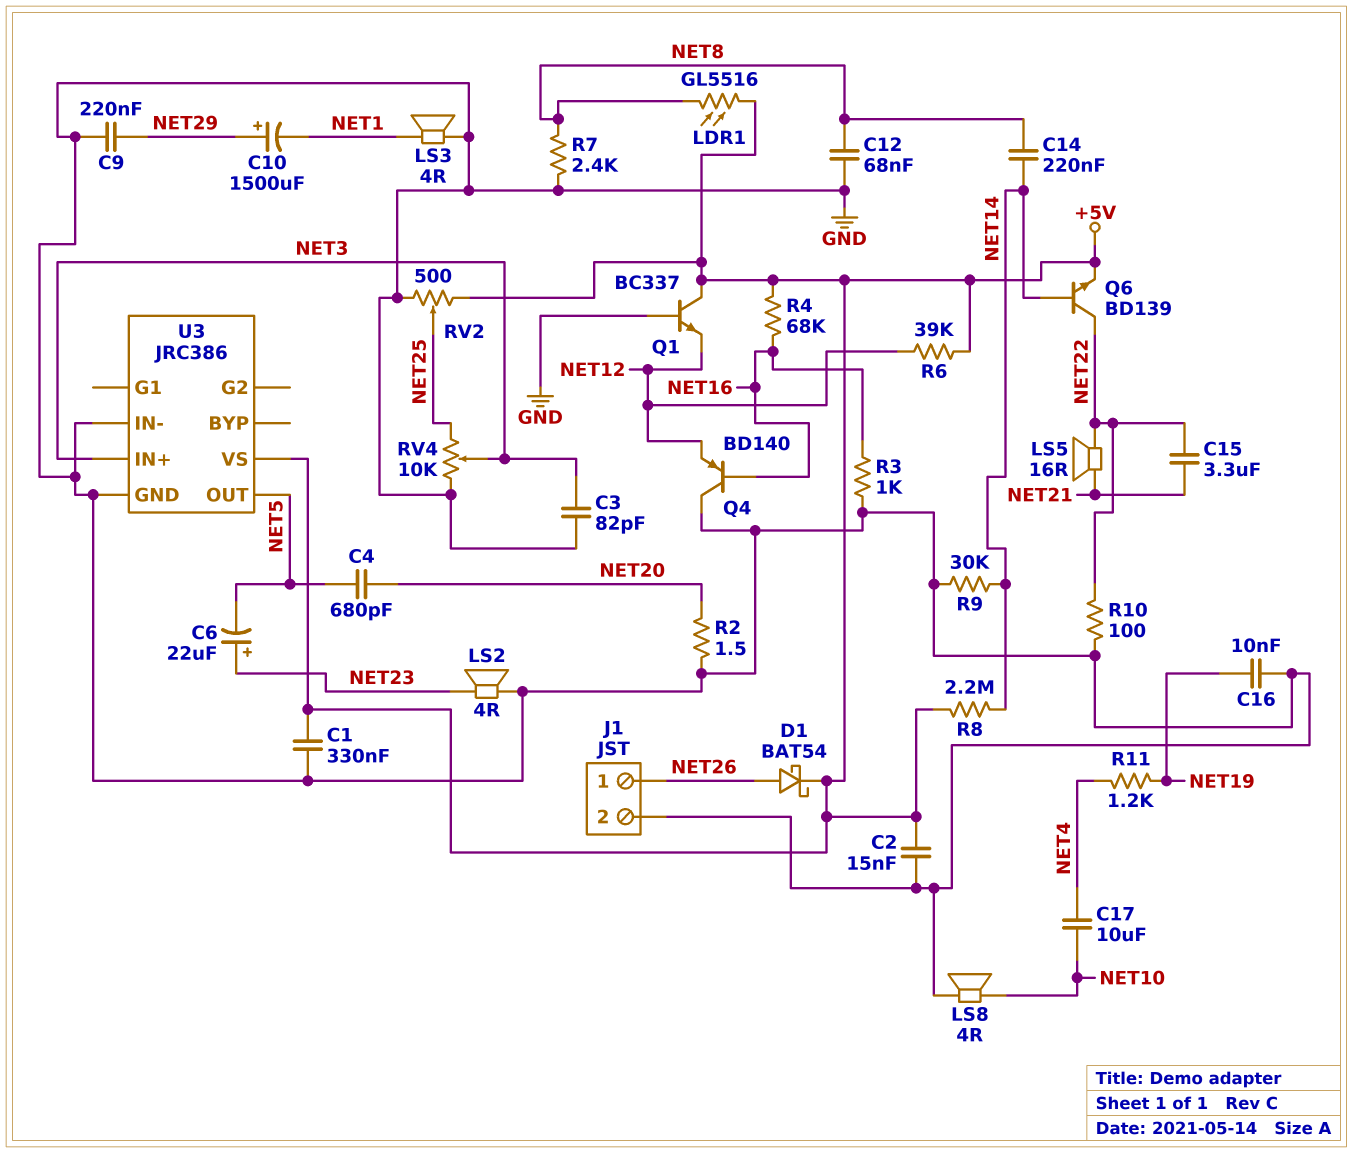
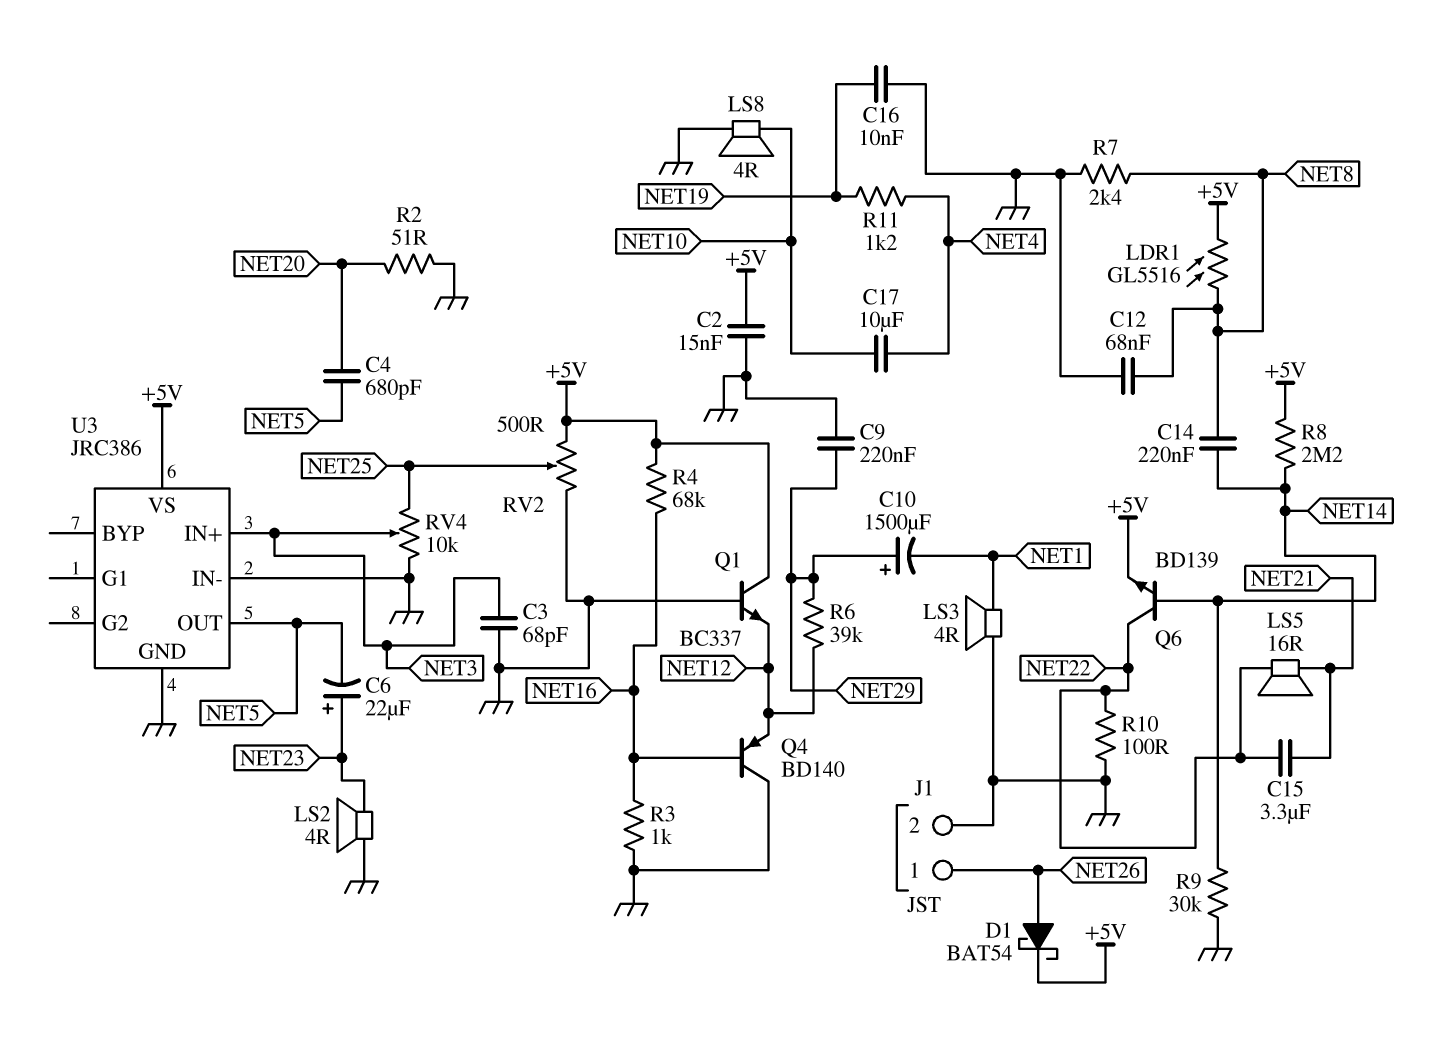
C1: 330nF (+5V, GND) -> none
C3: 82pF (GND, NET3) -> 68pF (GND, NET3)
R2: 1.5 (GND, NET20) -> 51 (GND, NET20)
R6: 39k (+5V, NET12) -> 39k (NET12, NET29)

